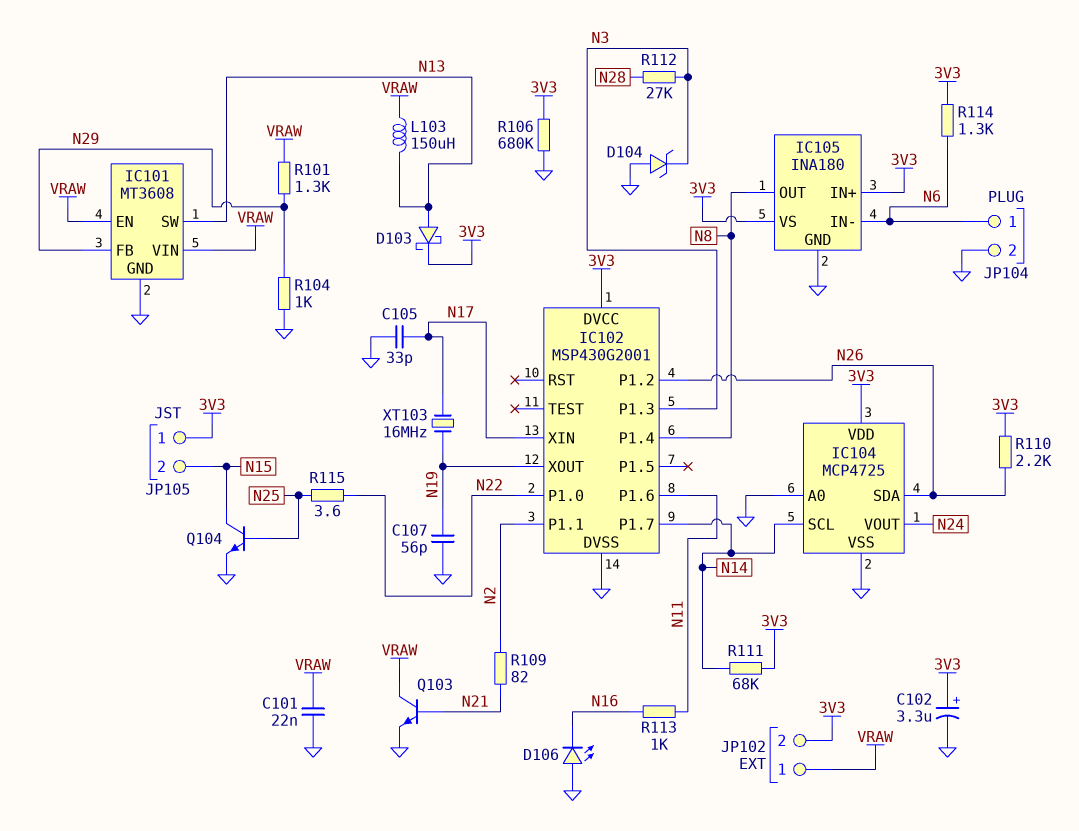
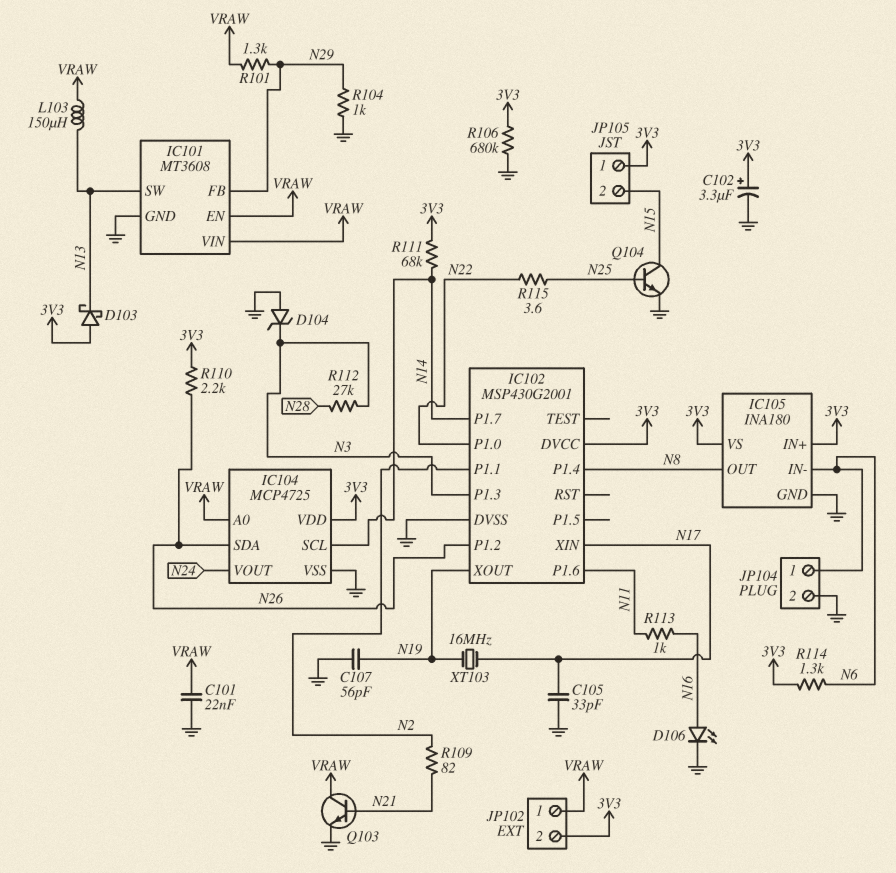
D103: schottky (A N13, K 3V3) -> schottky (A 3V3, K N13)
D106: LED (A GND, K N16) -> LED (A N16, K GND)
IC104 pin A0: GND -> VRAW

